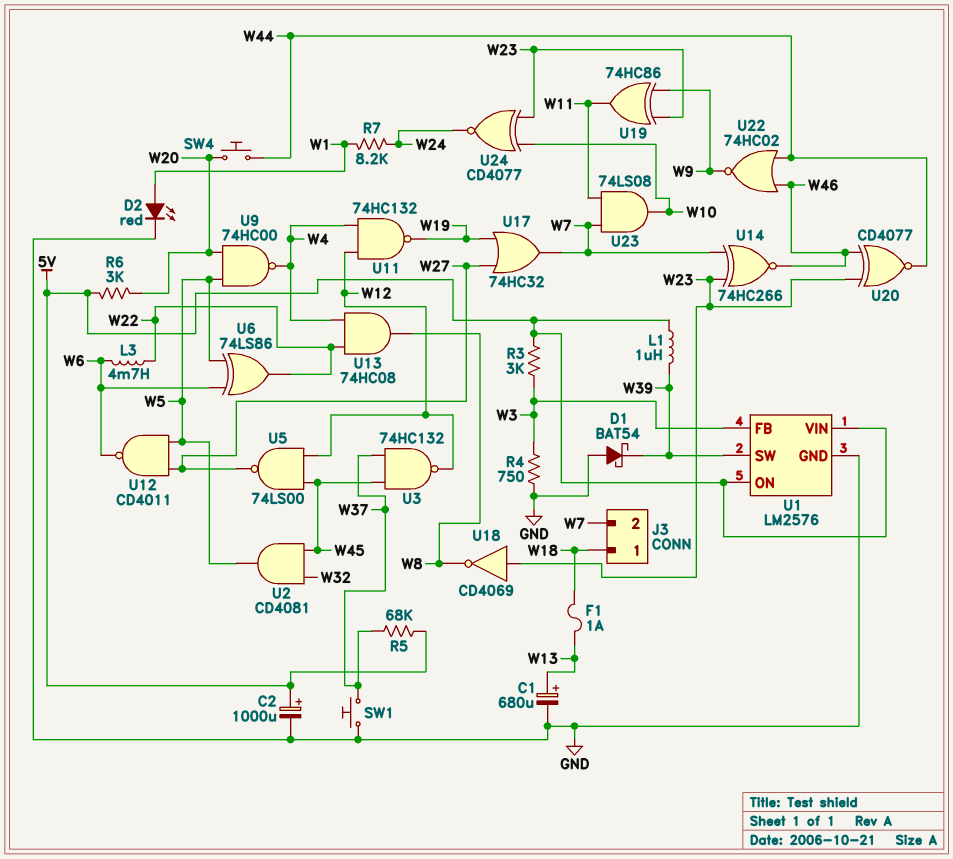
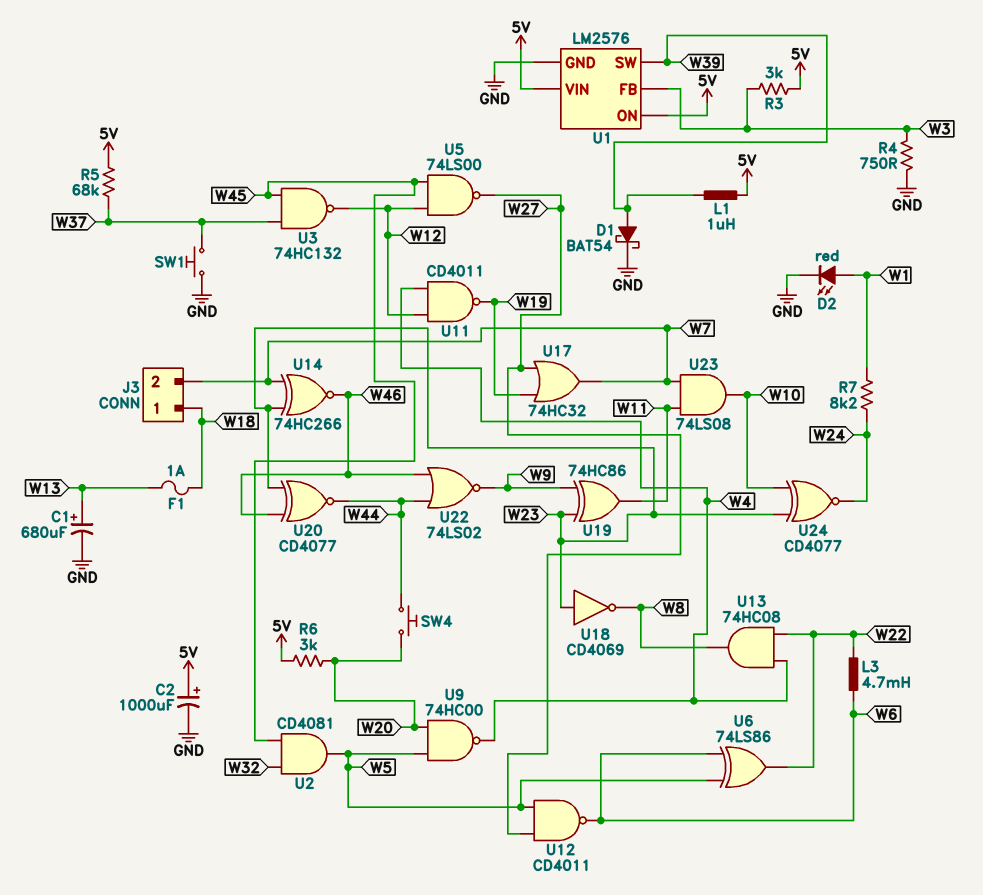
D1: schottky BAT54 (A GND, K W39) -> schottky BAT54 (A W39, K GND)
U11: NAND 74HC132 (in W4, in W12, out W19) -> NAND CD4011 (in W4, in W12, out W19)
U22: NOR 74HC02 (in W44, in W46, out W9) -> NOR 74LS02 (in W44, in W46, out W9)

